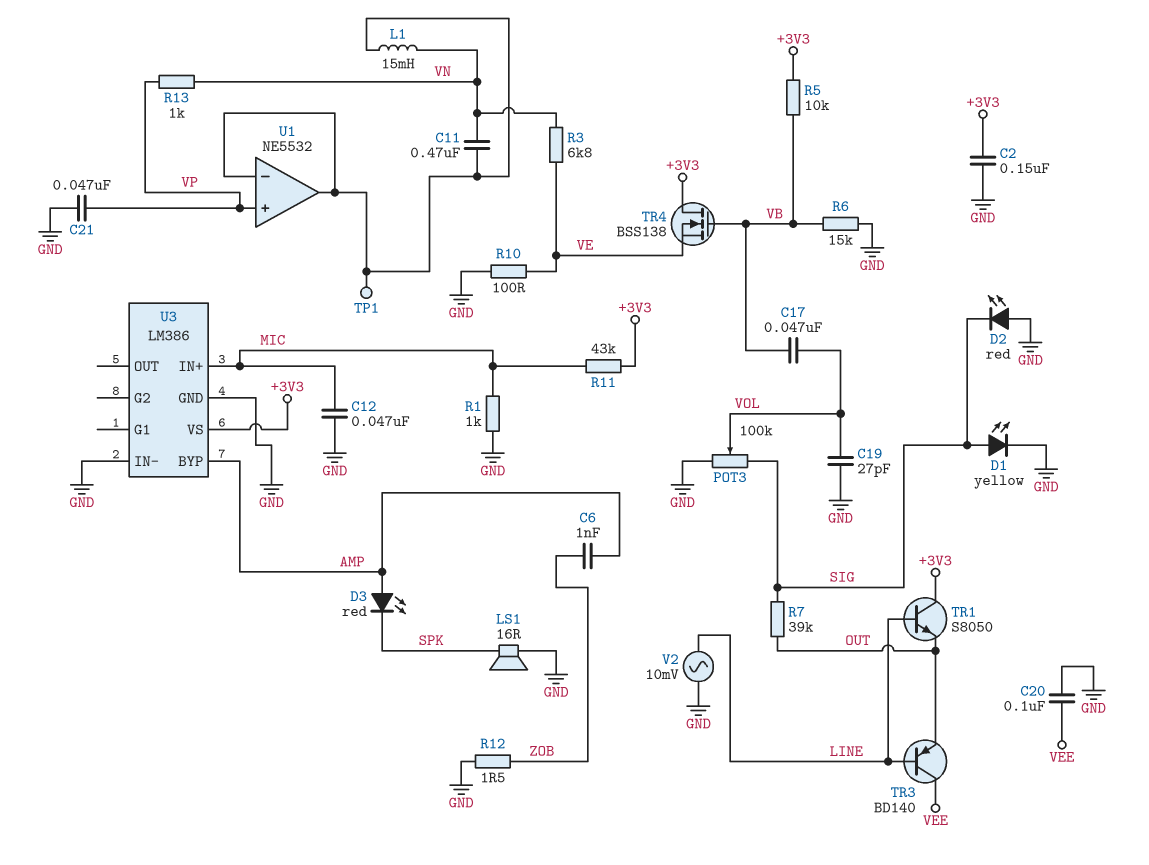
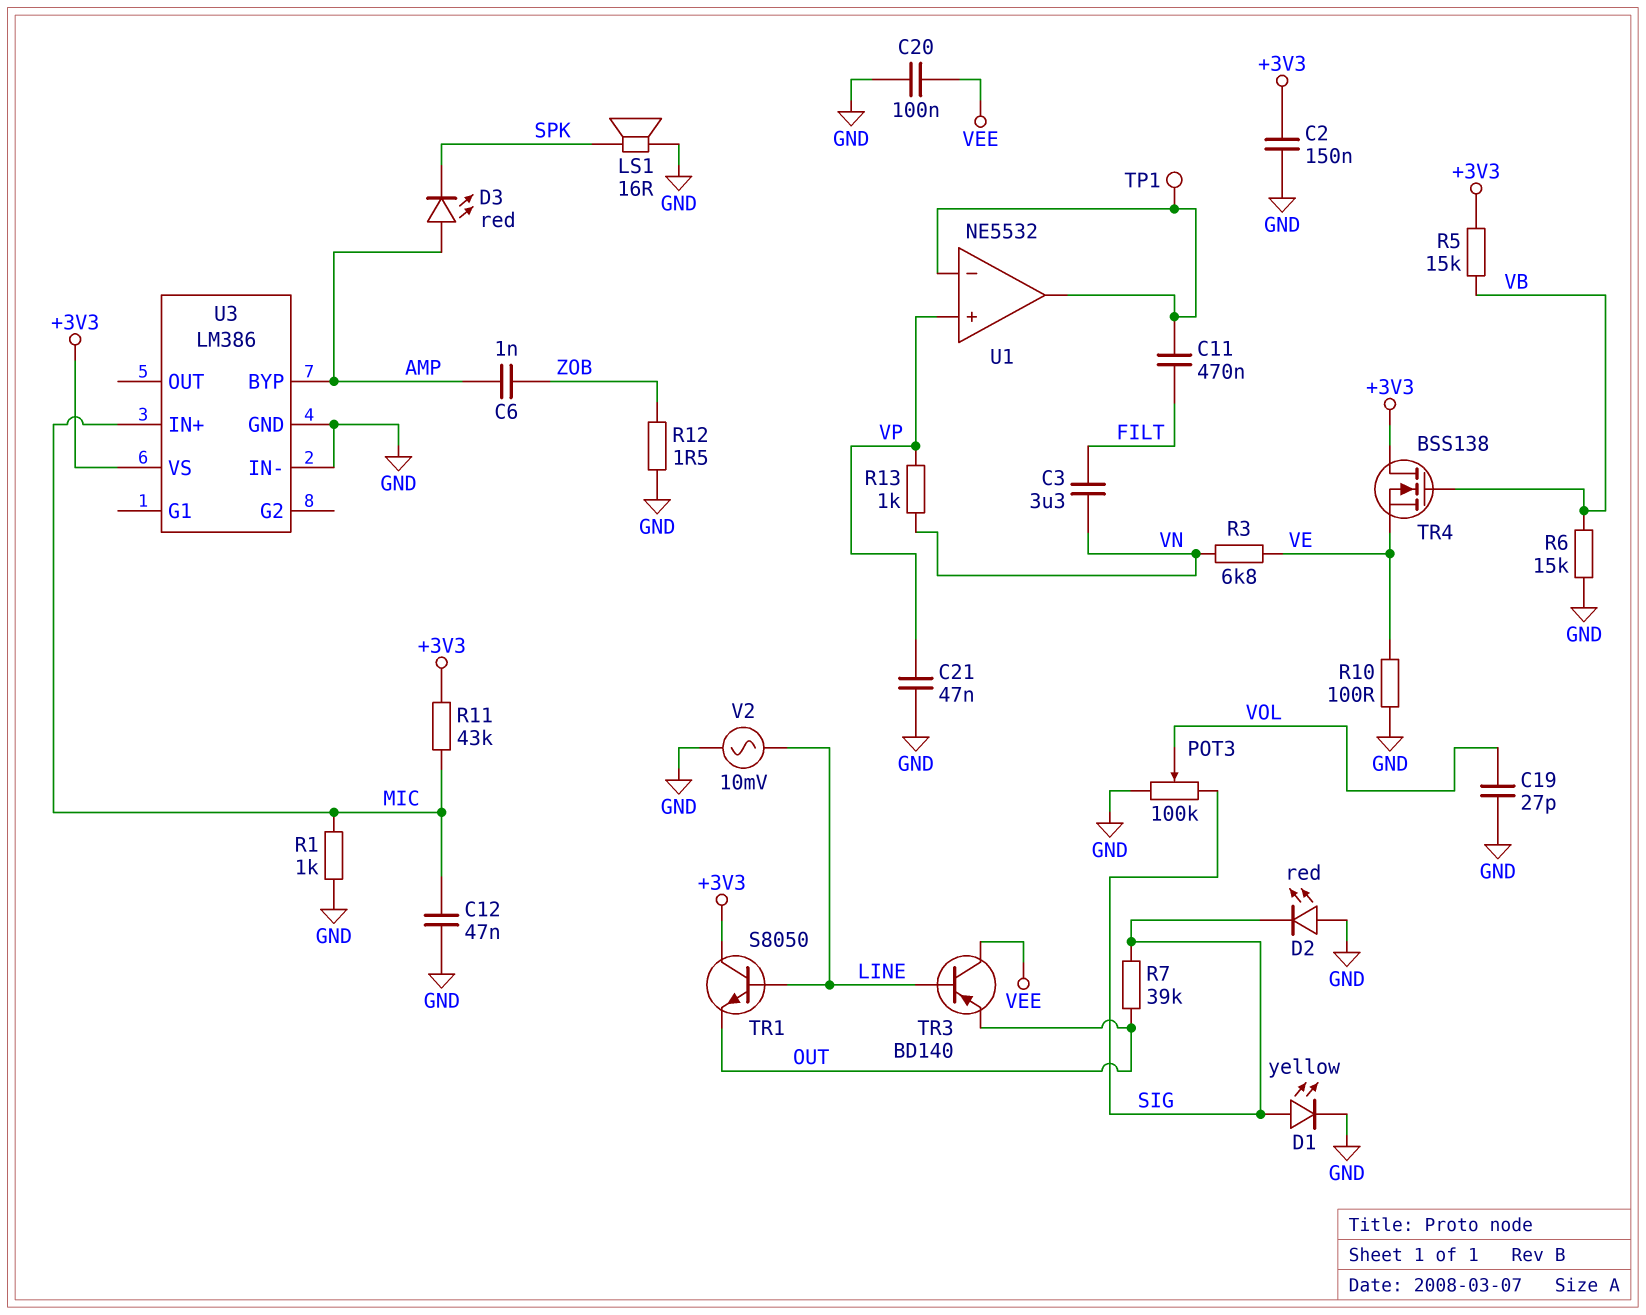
C3: none -> 3.3uF (FILT, VN)
C11: 470nF (U1/in-, VN) -> 470nF (FILT, U1/in-)
C17: 47nF (VB, VOL) -> none
L1: 15mH (U1/in-, VN) -> none
R5: 10k (+3V3, VB) -> 15k (+3V3, VB)

